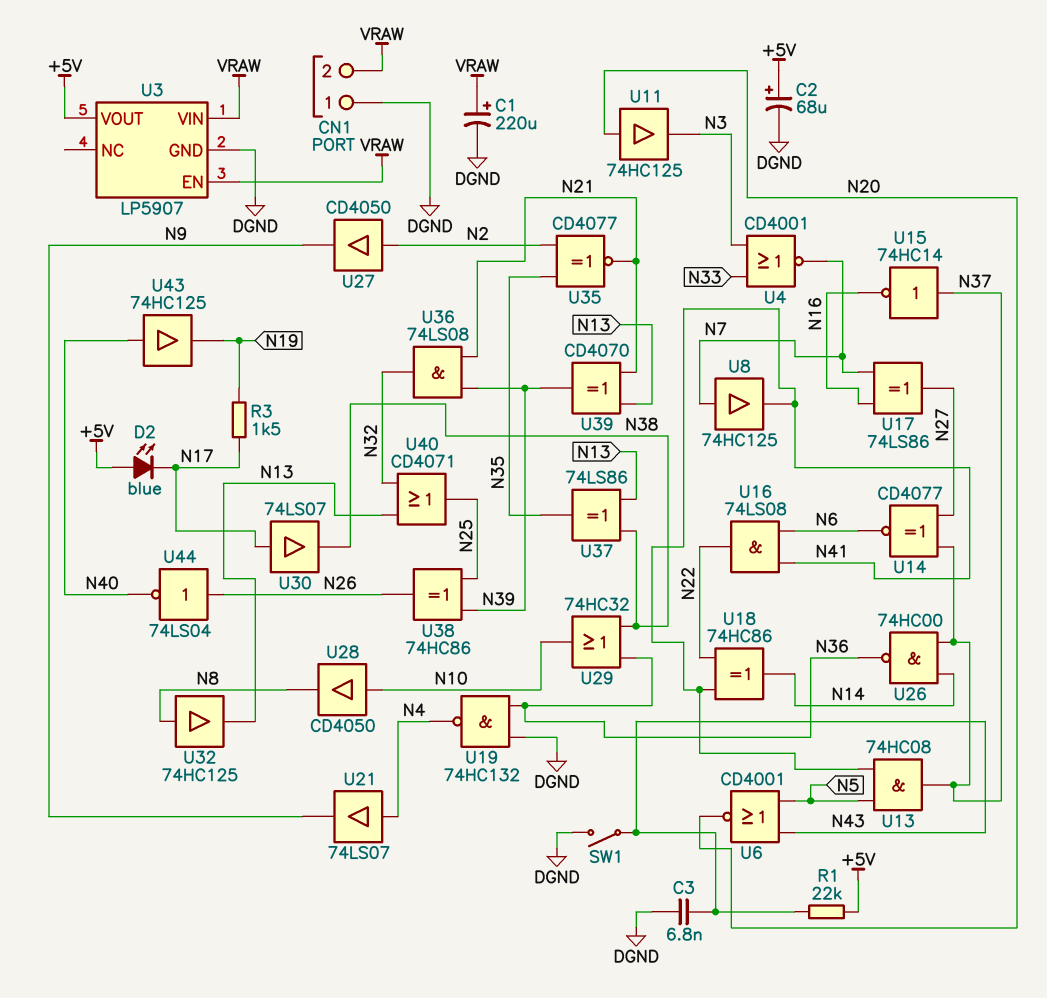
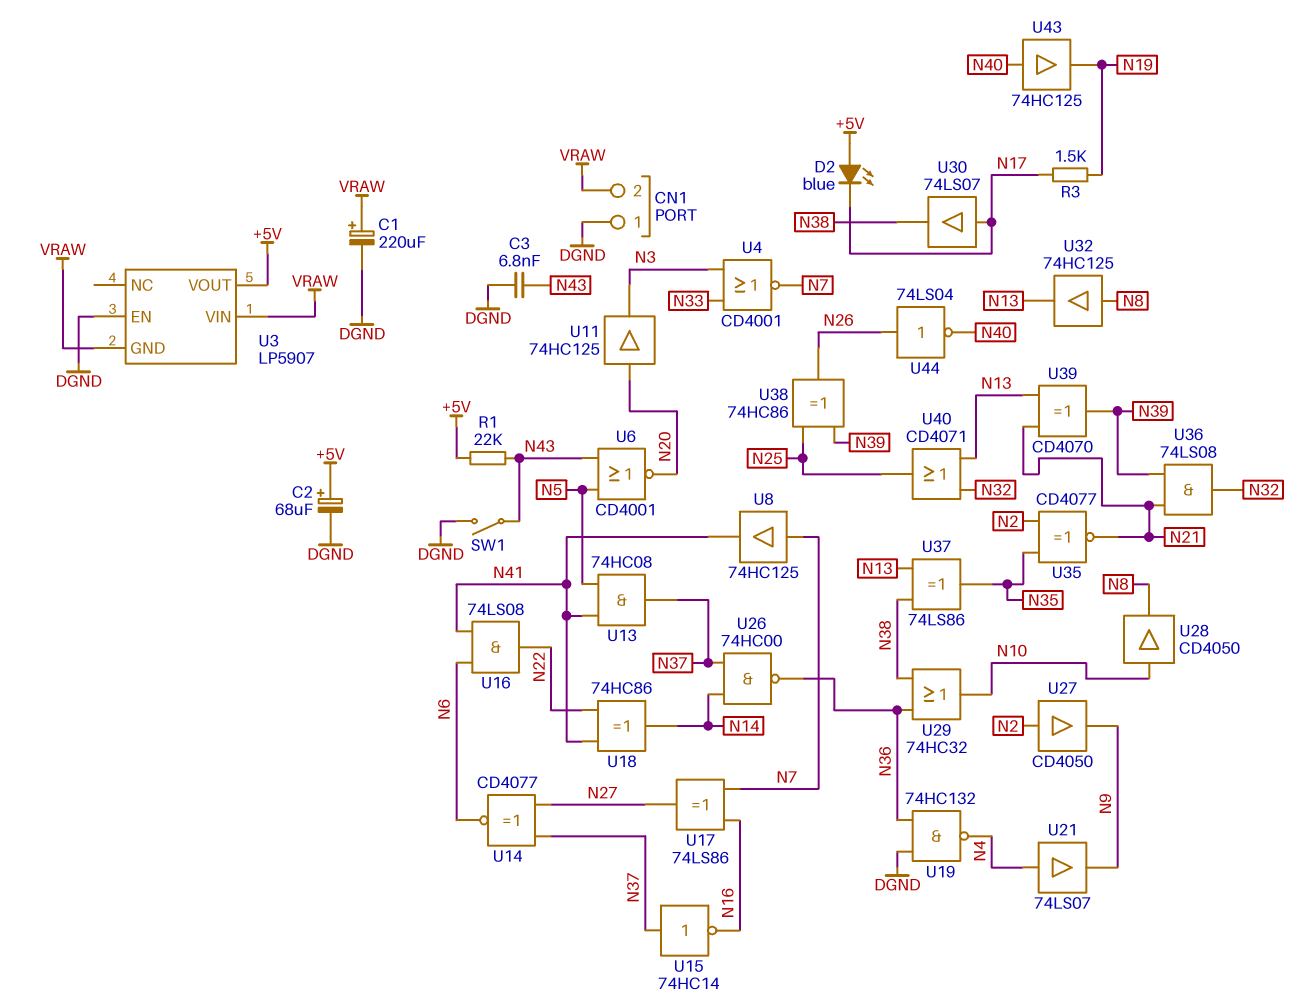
U3 pin EN: VRAW -> DGND
U3 pin GND: DGND -> VRAW

